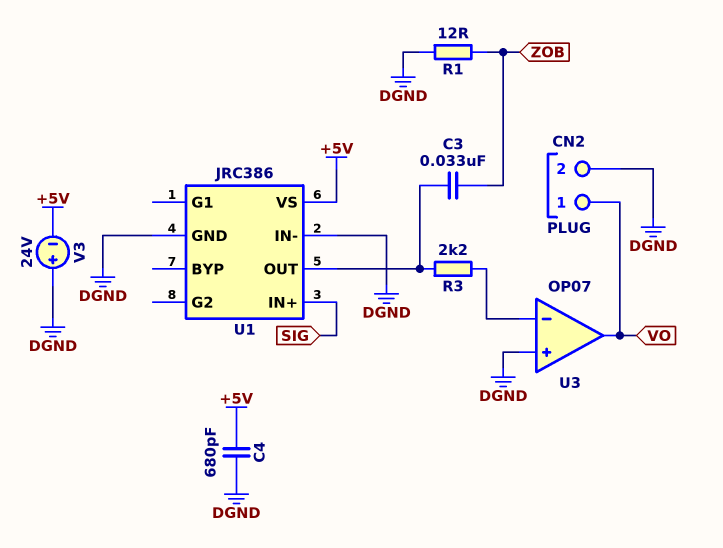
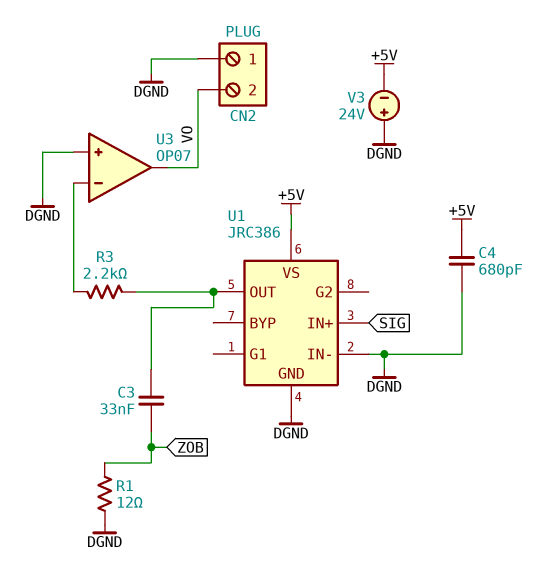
CN2 pin 1: VO -> DGND
CN2 pin 2: DGND -> VO

